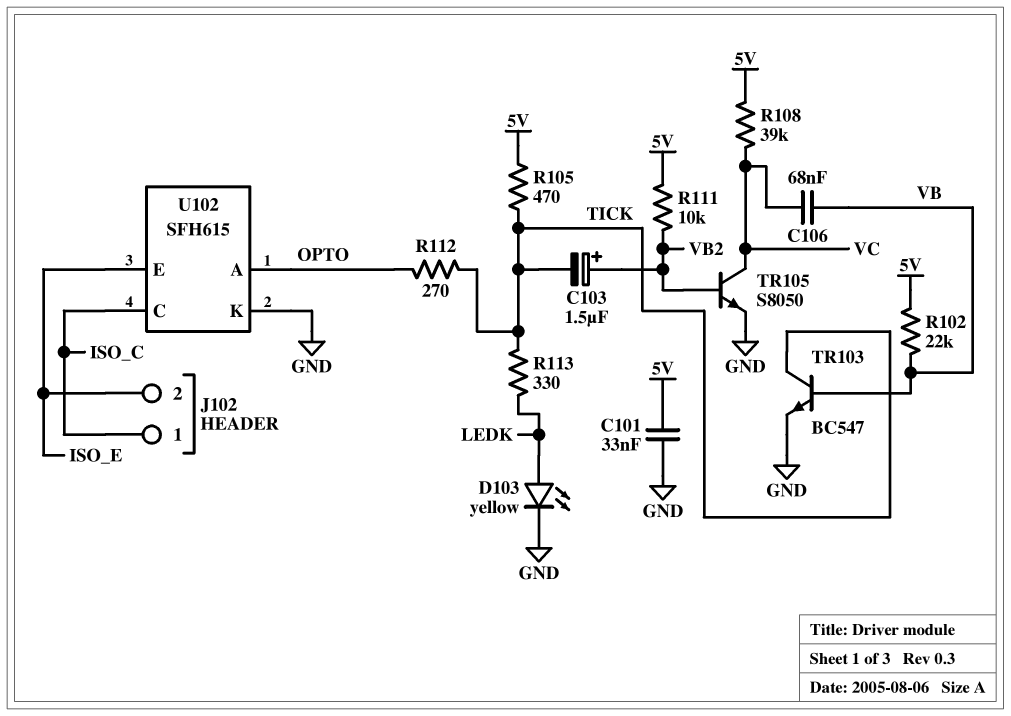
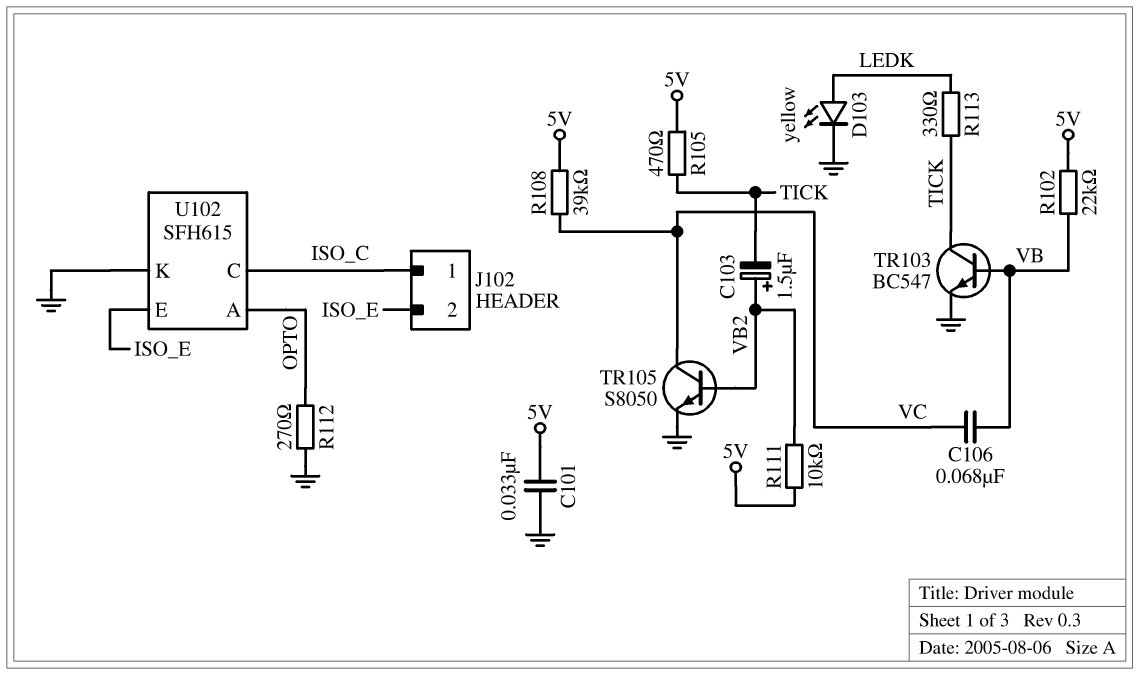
R112: 270 (OPTO, TICK) -> 270 (GND, OPTO)

